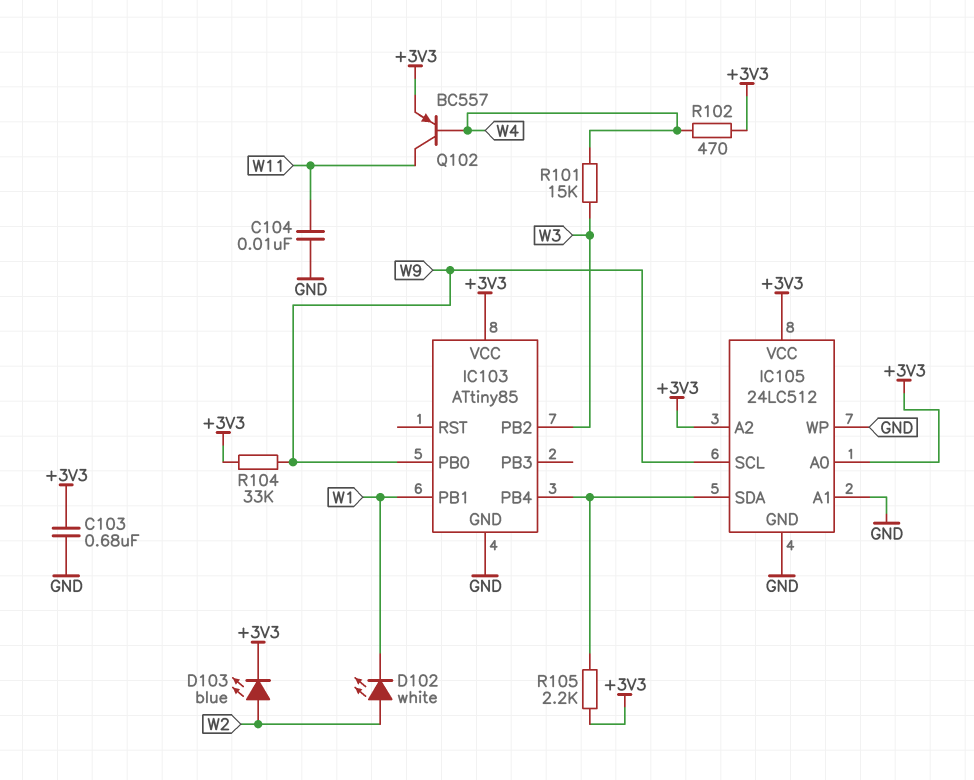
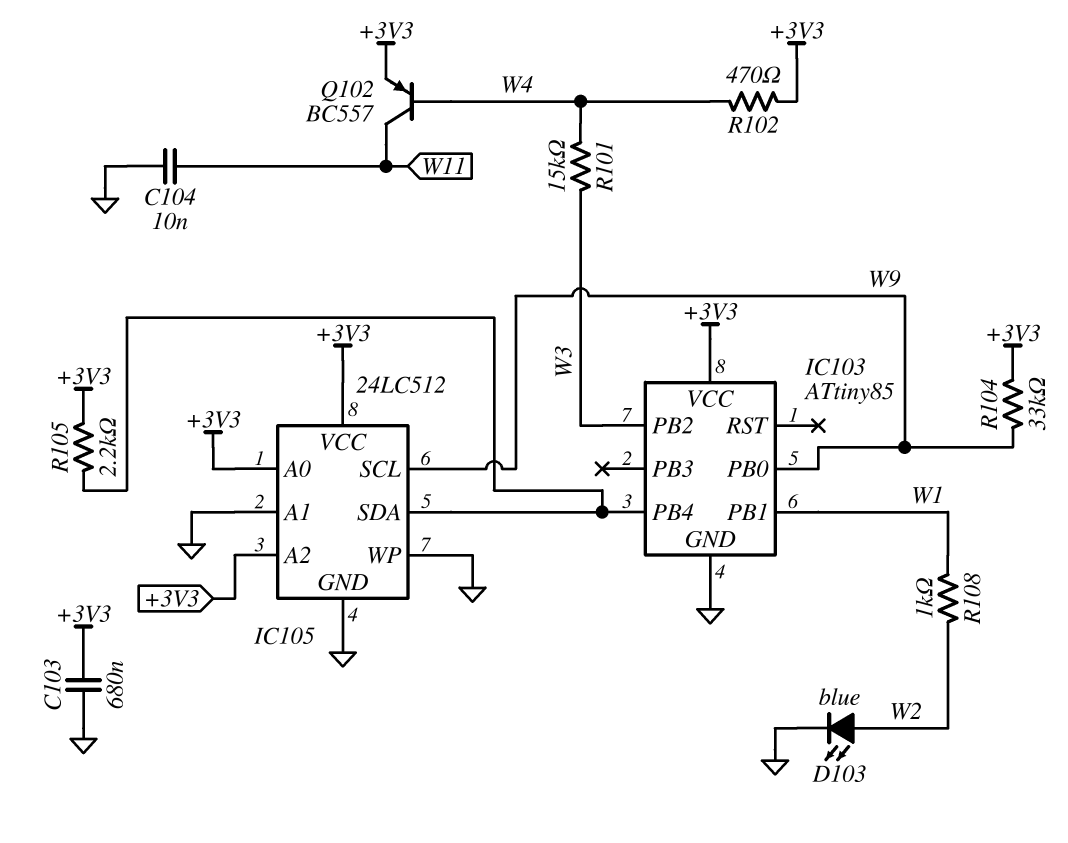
D102: LED white (A W2, K W1) -> none
D103: LED blue (A W2, K +3V3) -> LED blue (A W2, K GND)
R108: none -> 1k (W1, W2)

